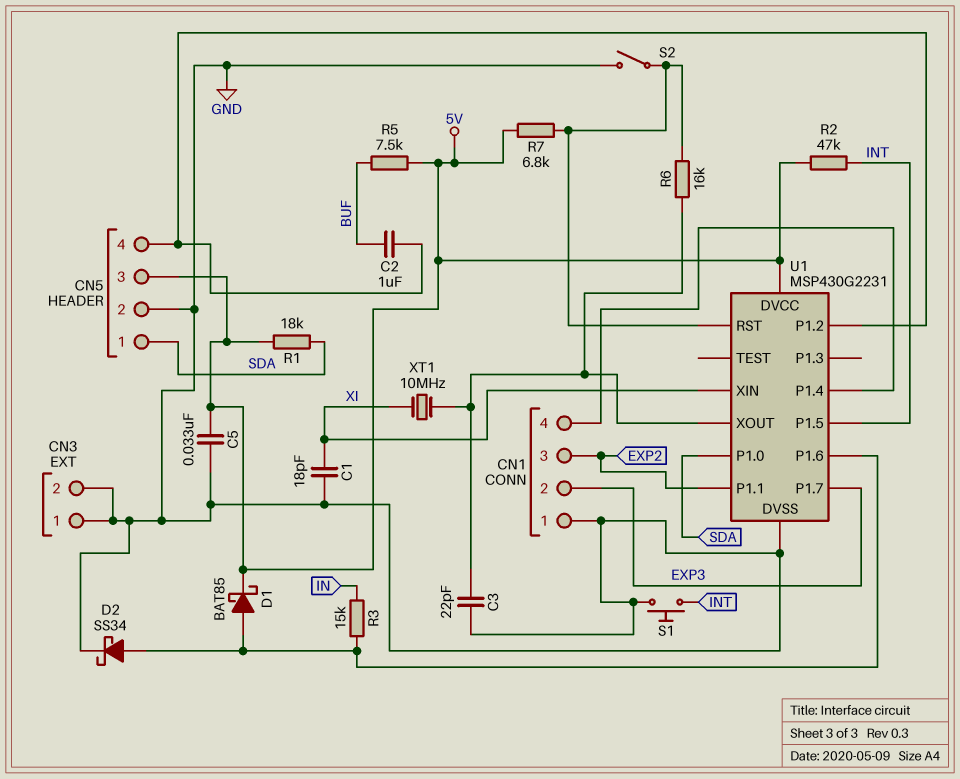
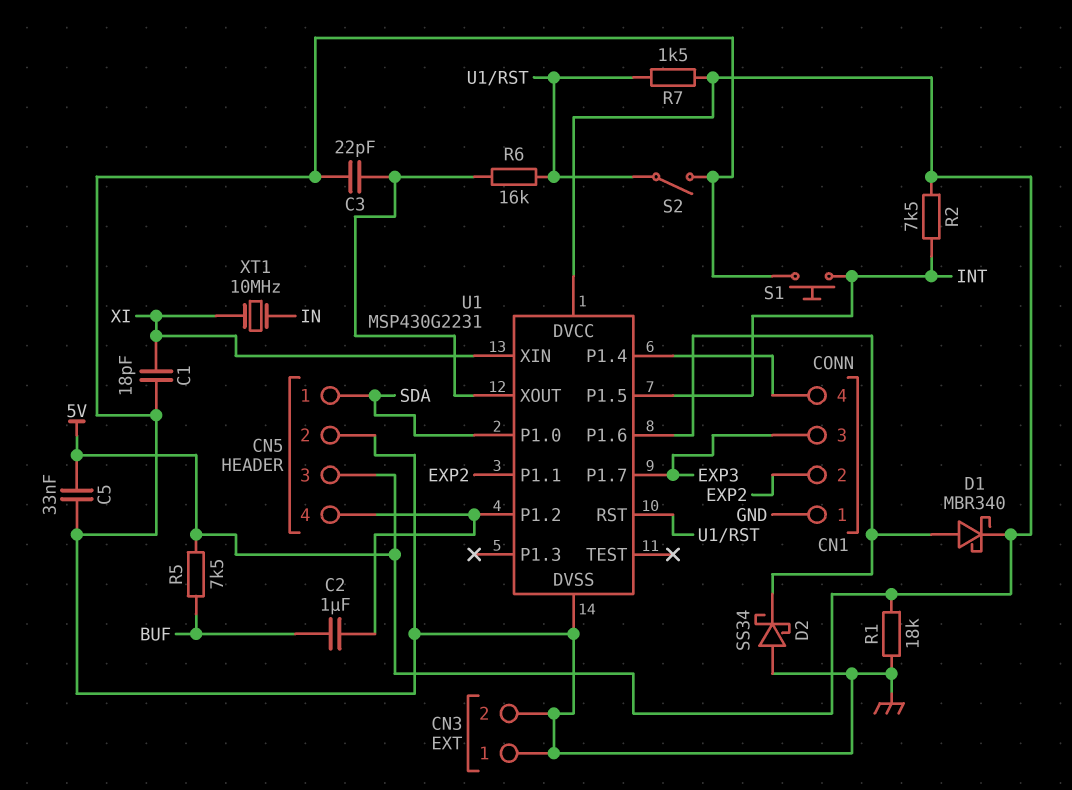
CN1 pin 2: EXP3 -> EXP2
CN1 pin 3: EXP2 -> EXP3
D1: schottky BAT85 (A U1/P1.6, K 5V) -> schottky MBR340 (A U1/P1.6, K 5V)
D2: schottky SS34 (A U1/P1.6, K GND) -> schottky SS34 (A GND, K U1/P1.6)
R1: 18k (5V, SDA) -> 18k (5V, GND)
R2: 47k (5V, INT) -> 7.5k (5V, INT)
R3: 15k (IN, U1/P1.6) -> none
R7: 6.8k (5V, U1/RST) -> 1.5k (5V, U1/RST)
XT1: 10MHz (U1/XOUT, XI) -> 10MHz (IN, XI)

